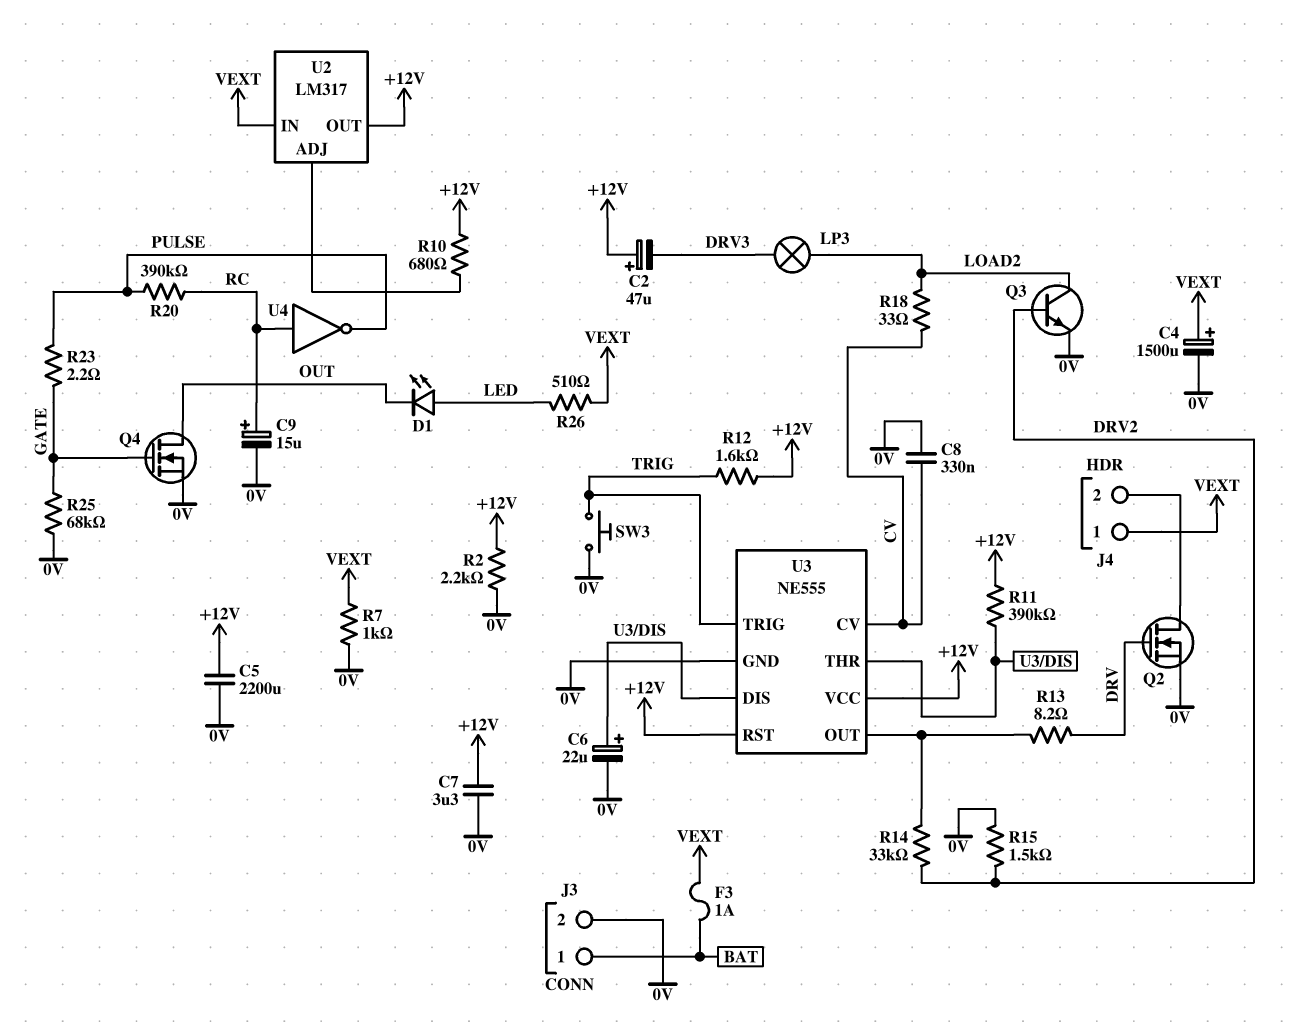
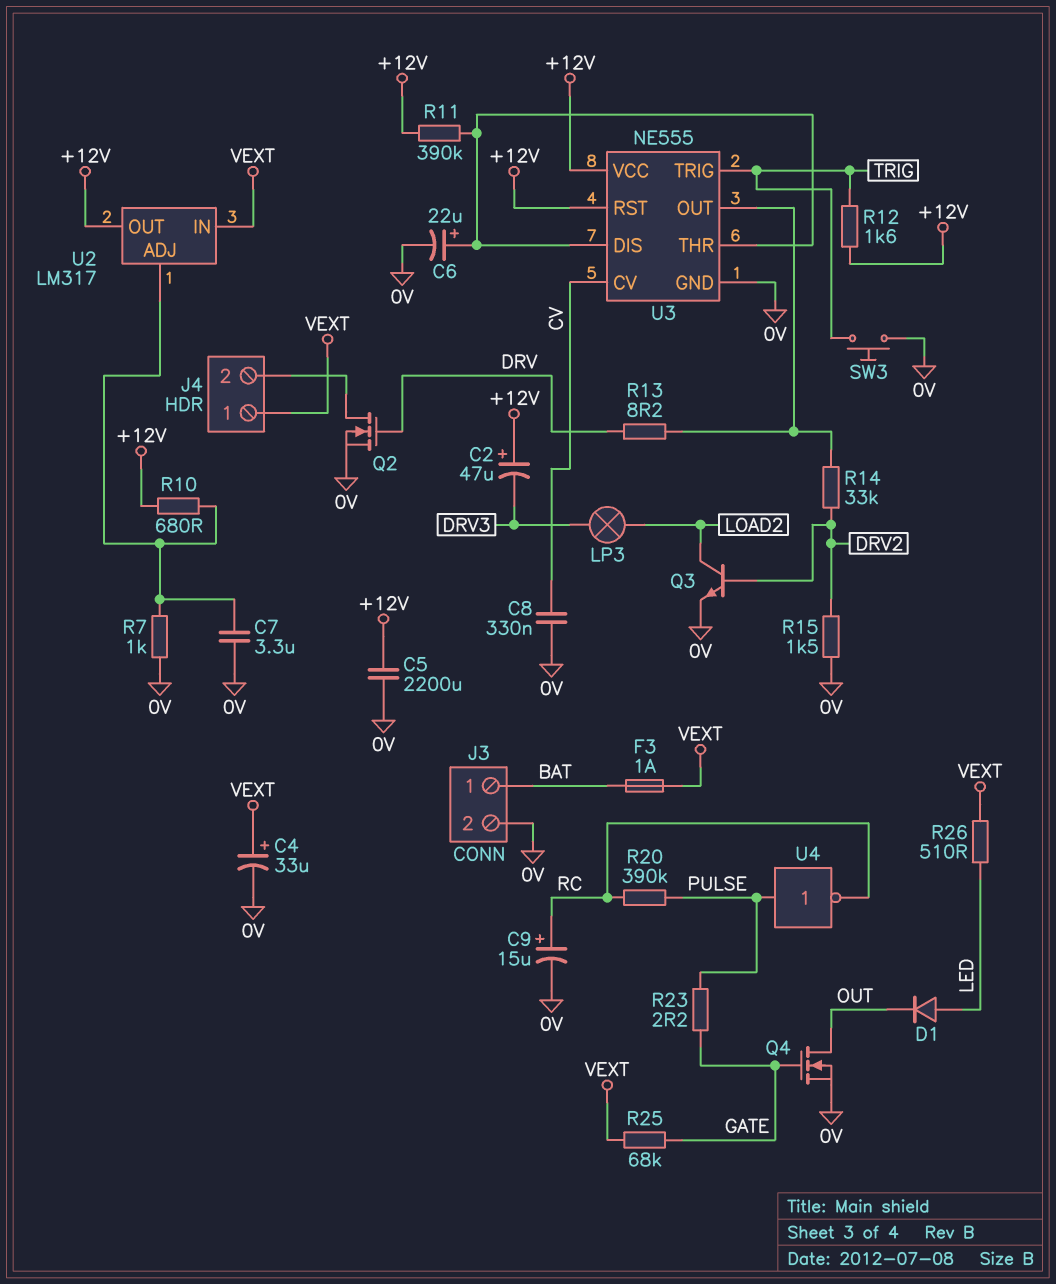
C4: 1500uF (plus VEXT, minus 0V) -> 33uF (plus VEXT, minus 0V)
C7: 3.3uF (+12V, 0V) -> 3.3uF (0V, U2/ADJ)
D1: LED (A LED, K OUT) -> diode (A LED, K OUT)
R2: 2.2k (+12V, 0V) -> none
R7: 1k (0V, VEXT) -> 1k (0V, U2/ADJ)
R18: 33 (CV, LOAD2) -> none
R25: 68k (0V, GATE) -> 68k (GATE, VEXT)
U4: NOT (in RC, out PULSE) -> NOT (in PULSE, out RC)

